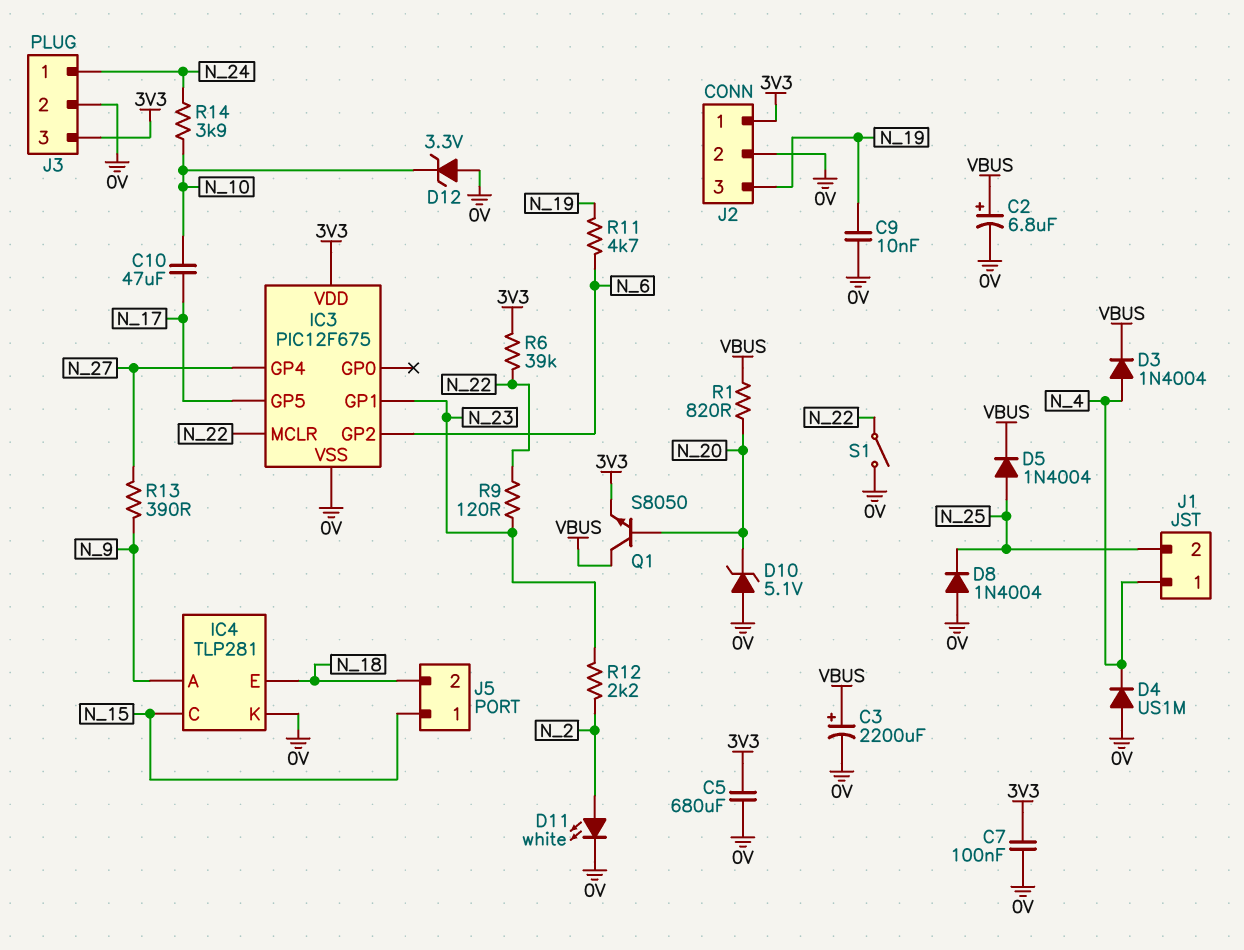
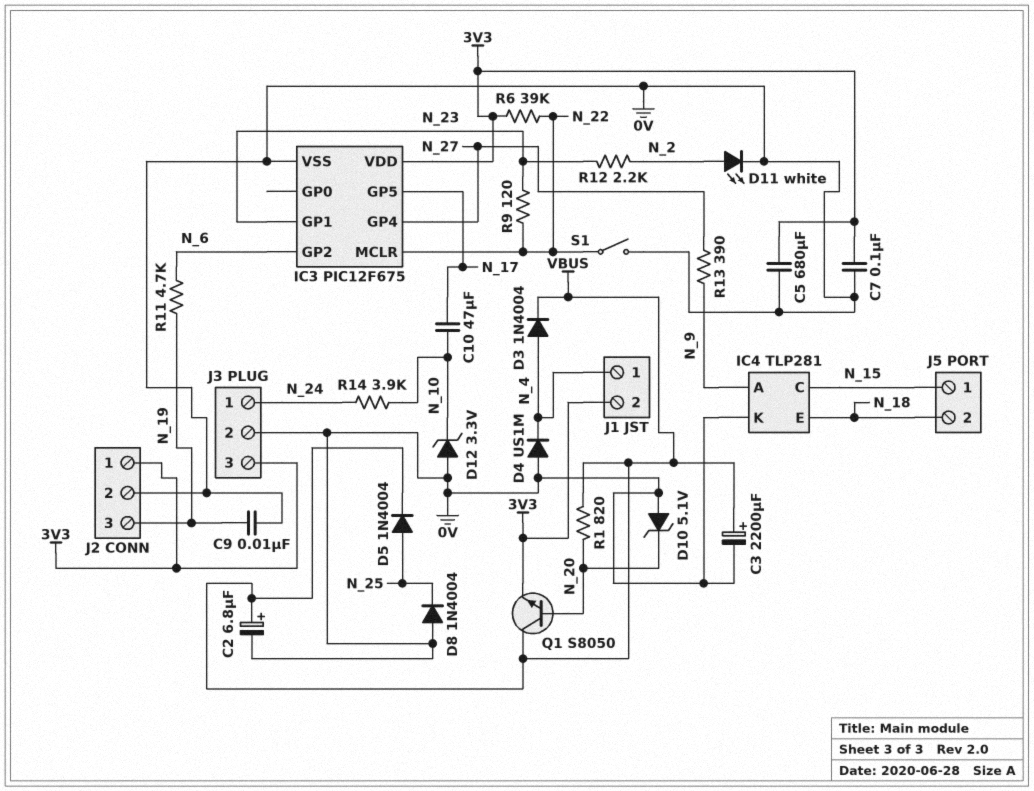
J1 pin 2: N_25 -> 3V3

